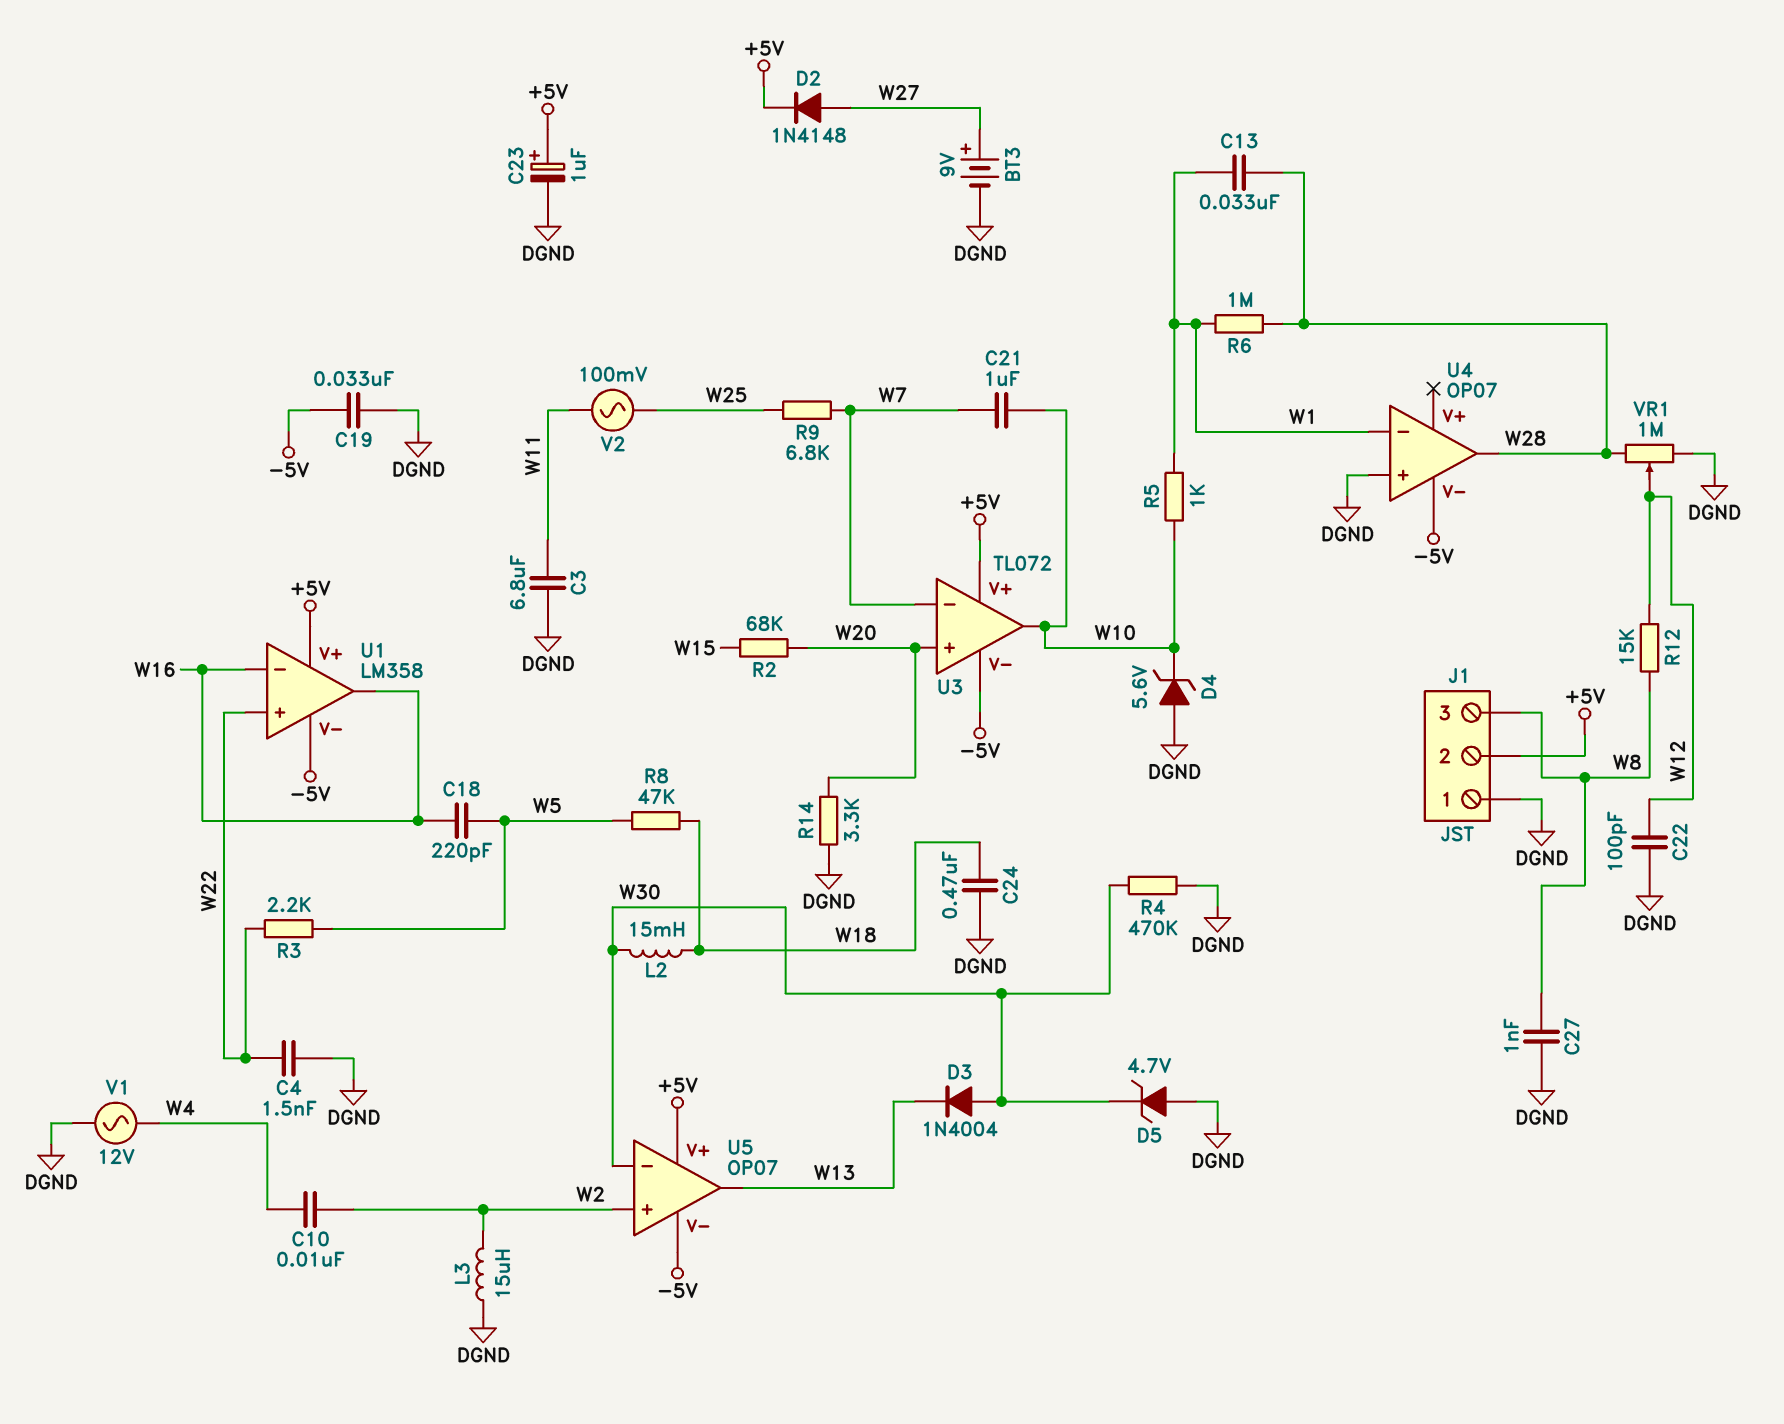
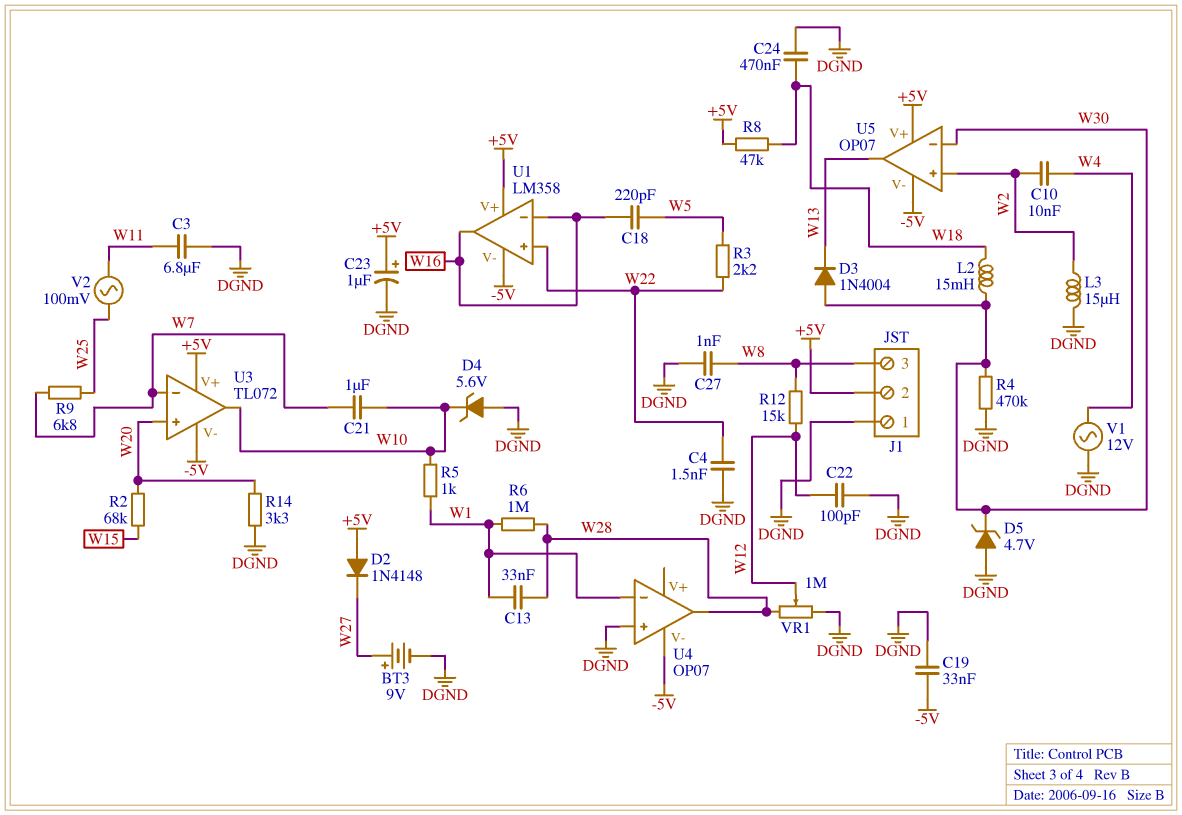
D2: diode 1N4148 (A W27, K +5V) -> diode 1N4148 (A +5V, K W27)
R8: 47k (W5, W18) -> 47k (+5V, W18)

